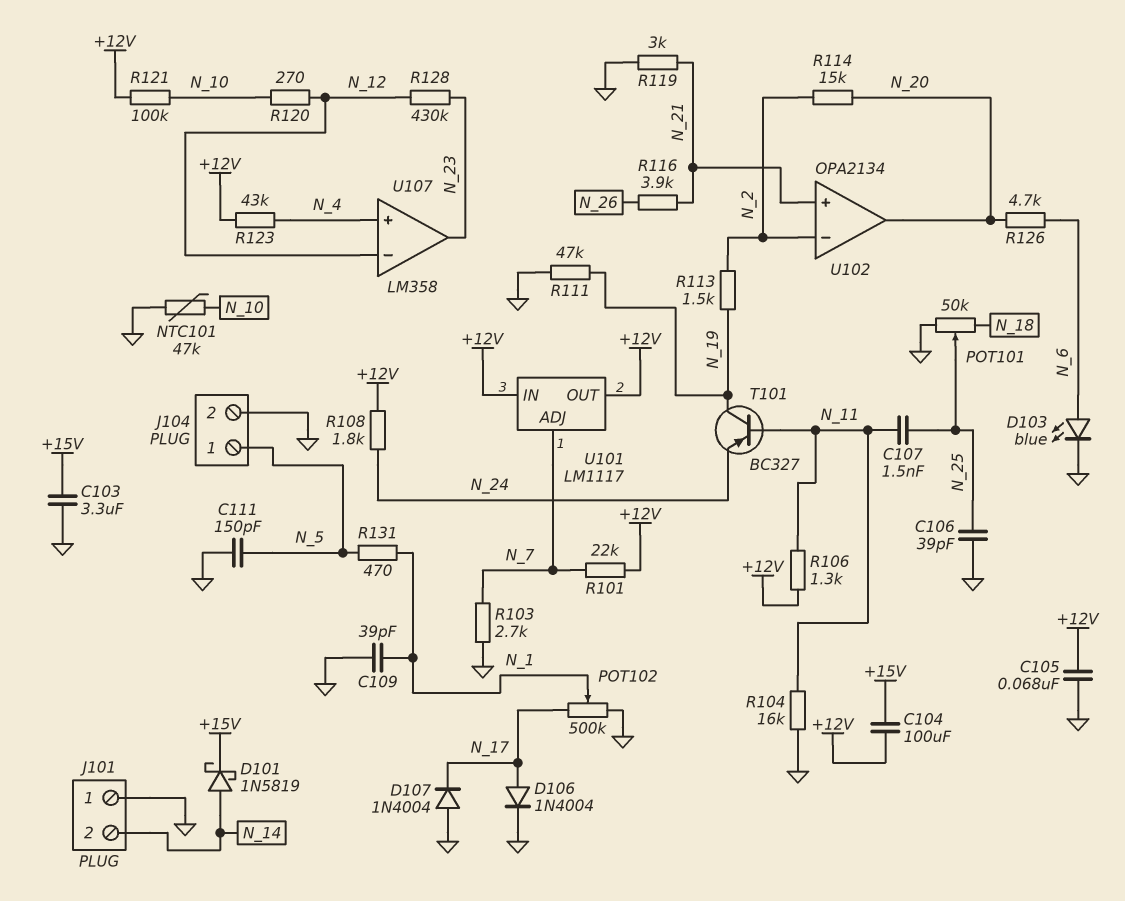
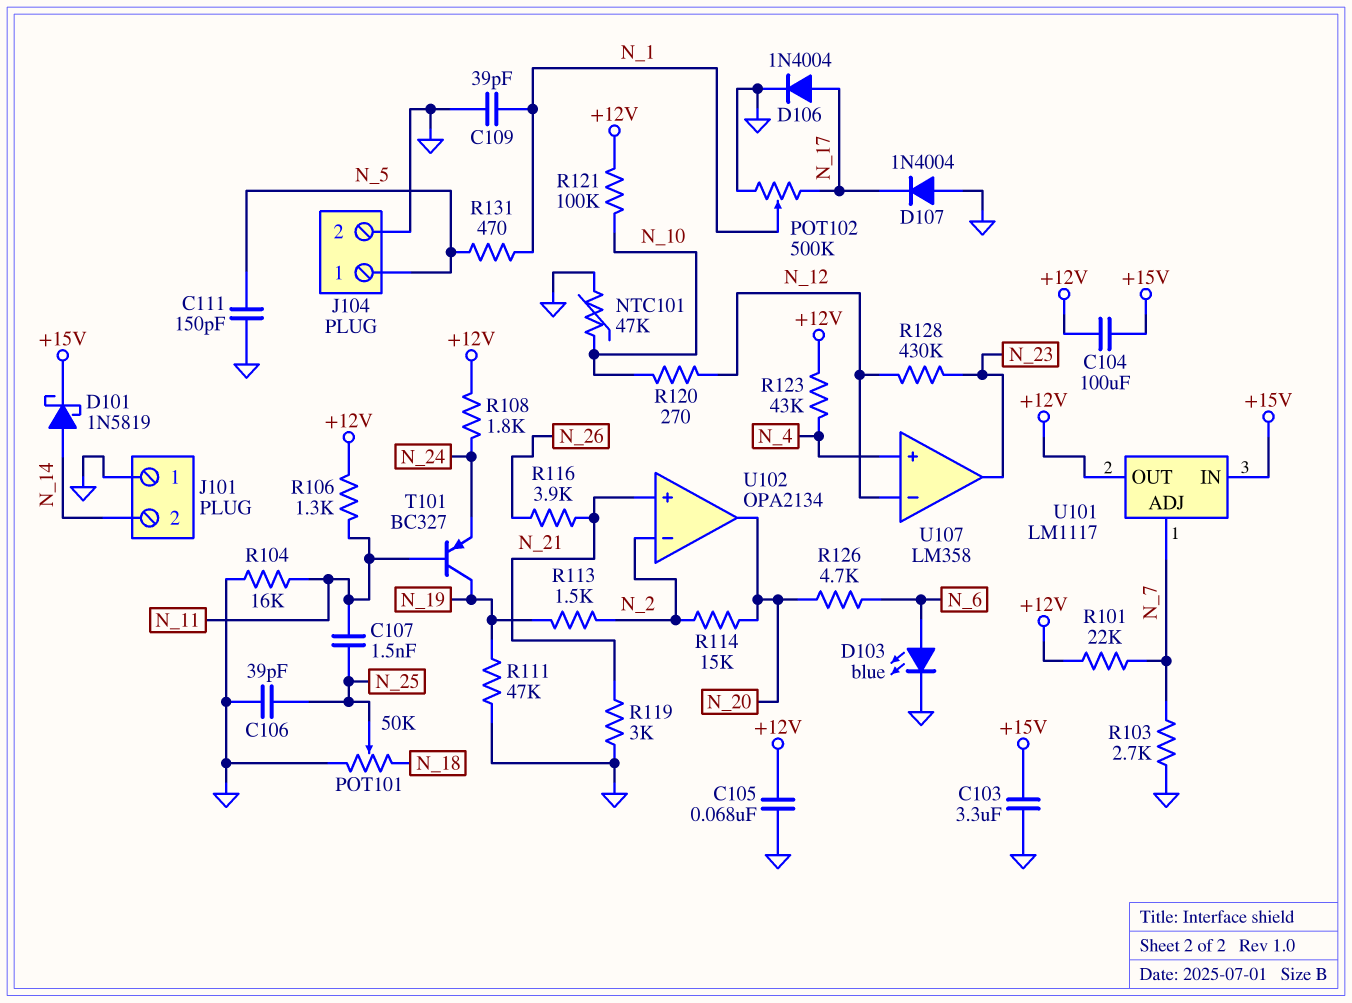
U101 pin IN: +12V -> +15V

